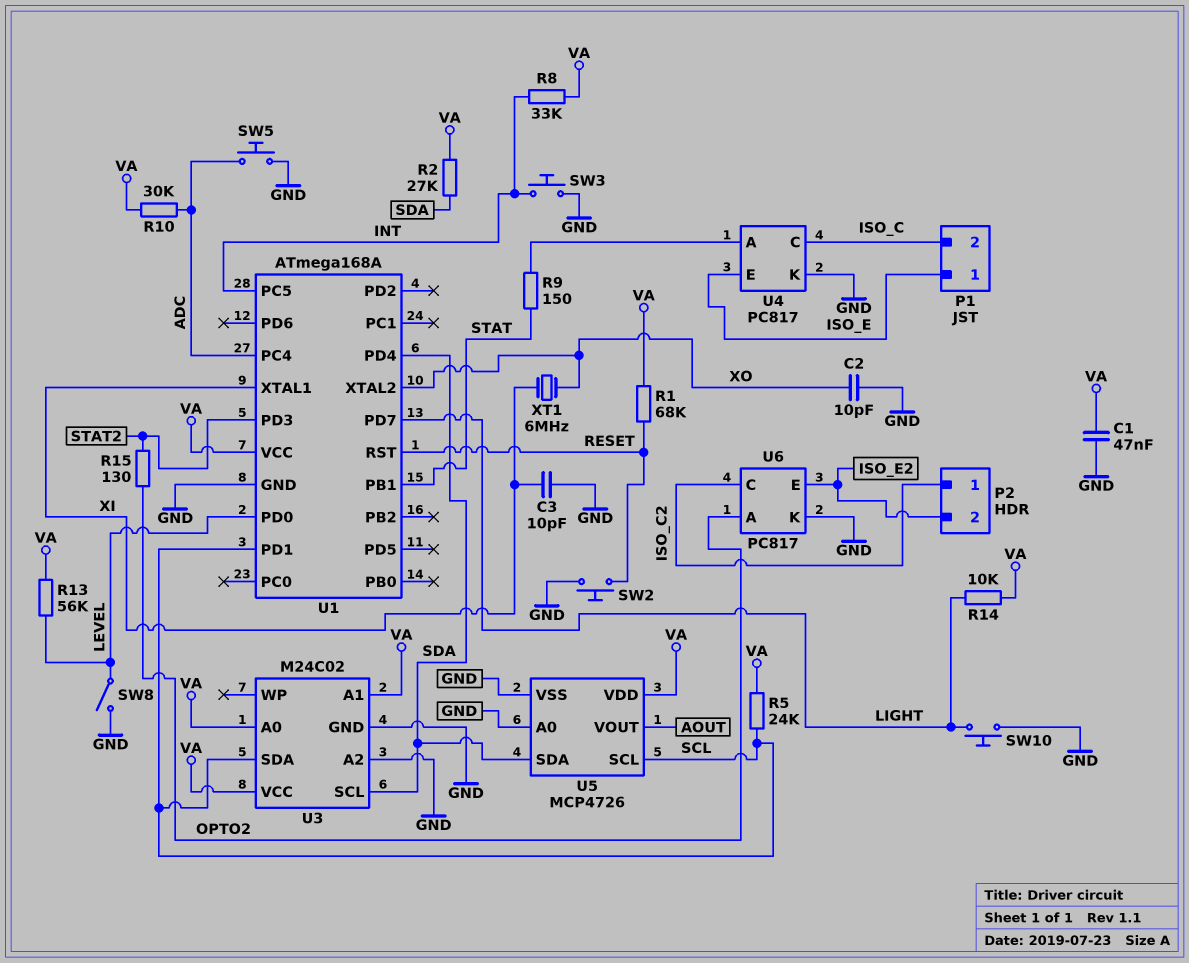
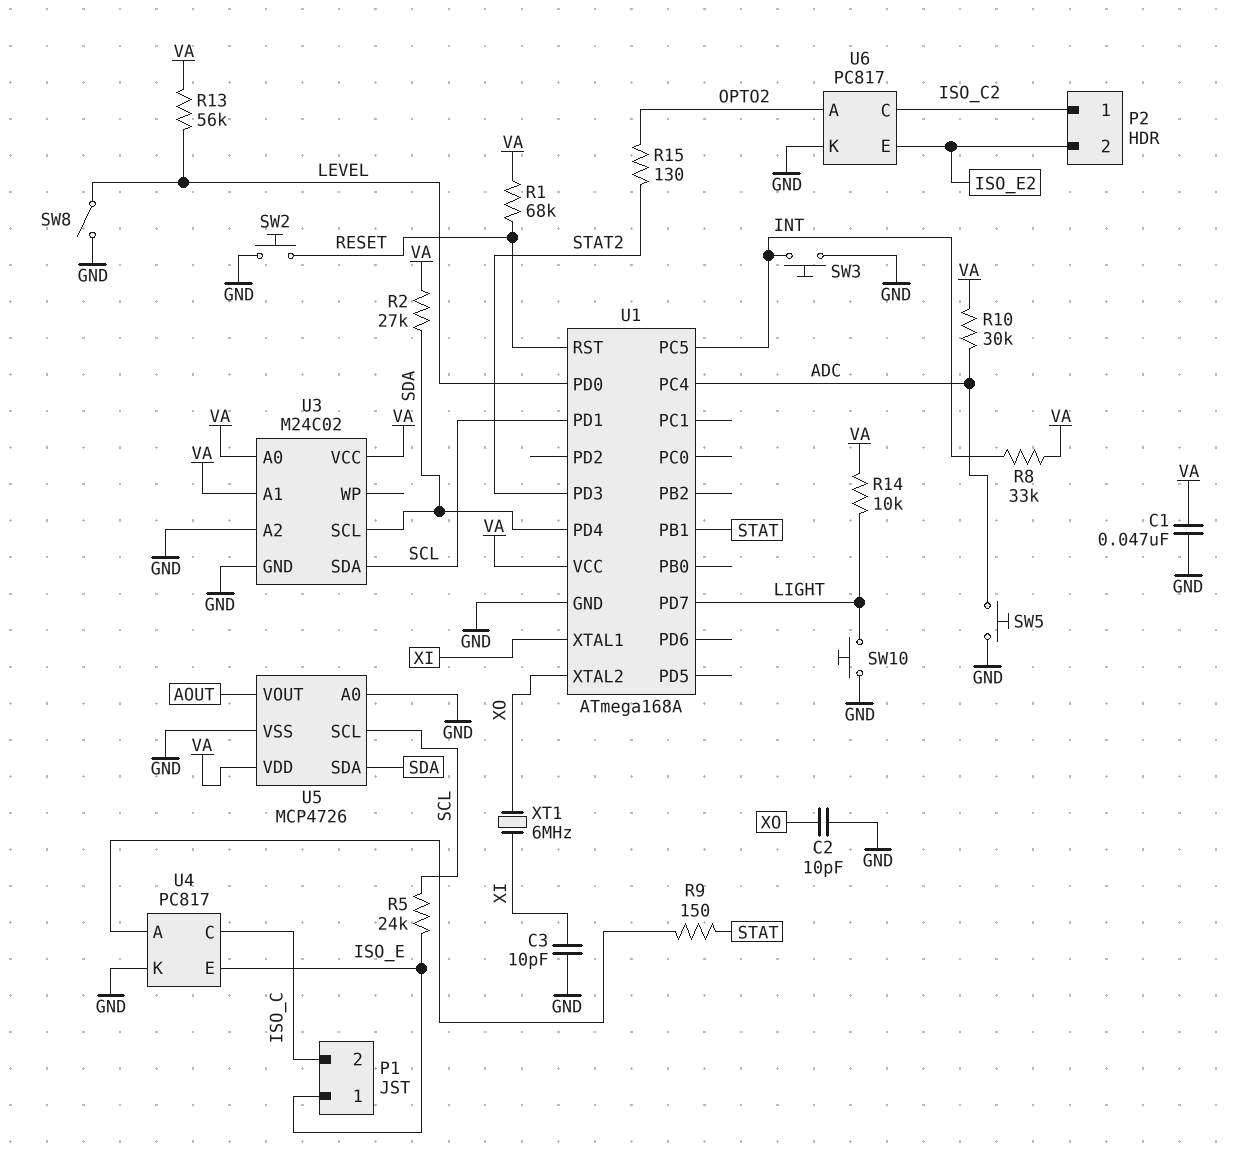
R5: 24k (SCL, VA) -> 24k (ISO_E, SCL)

